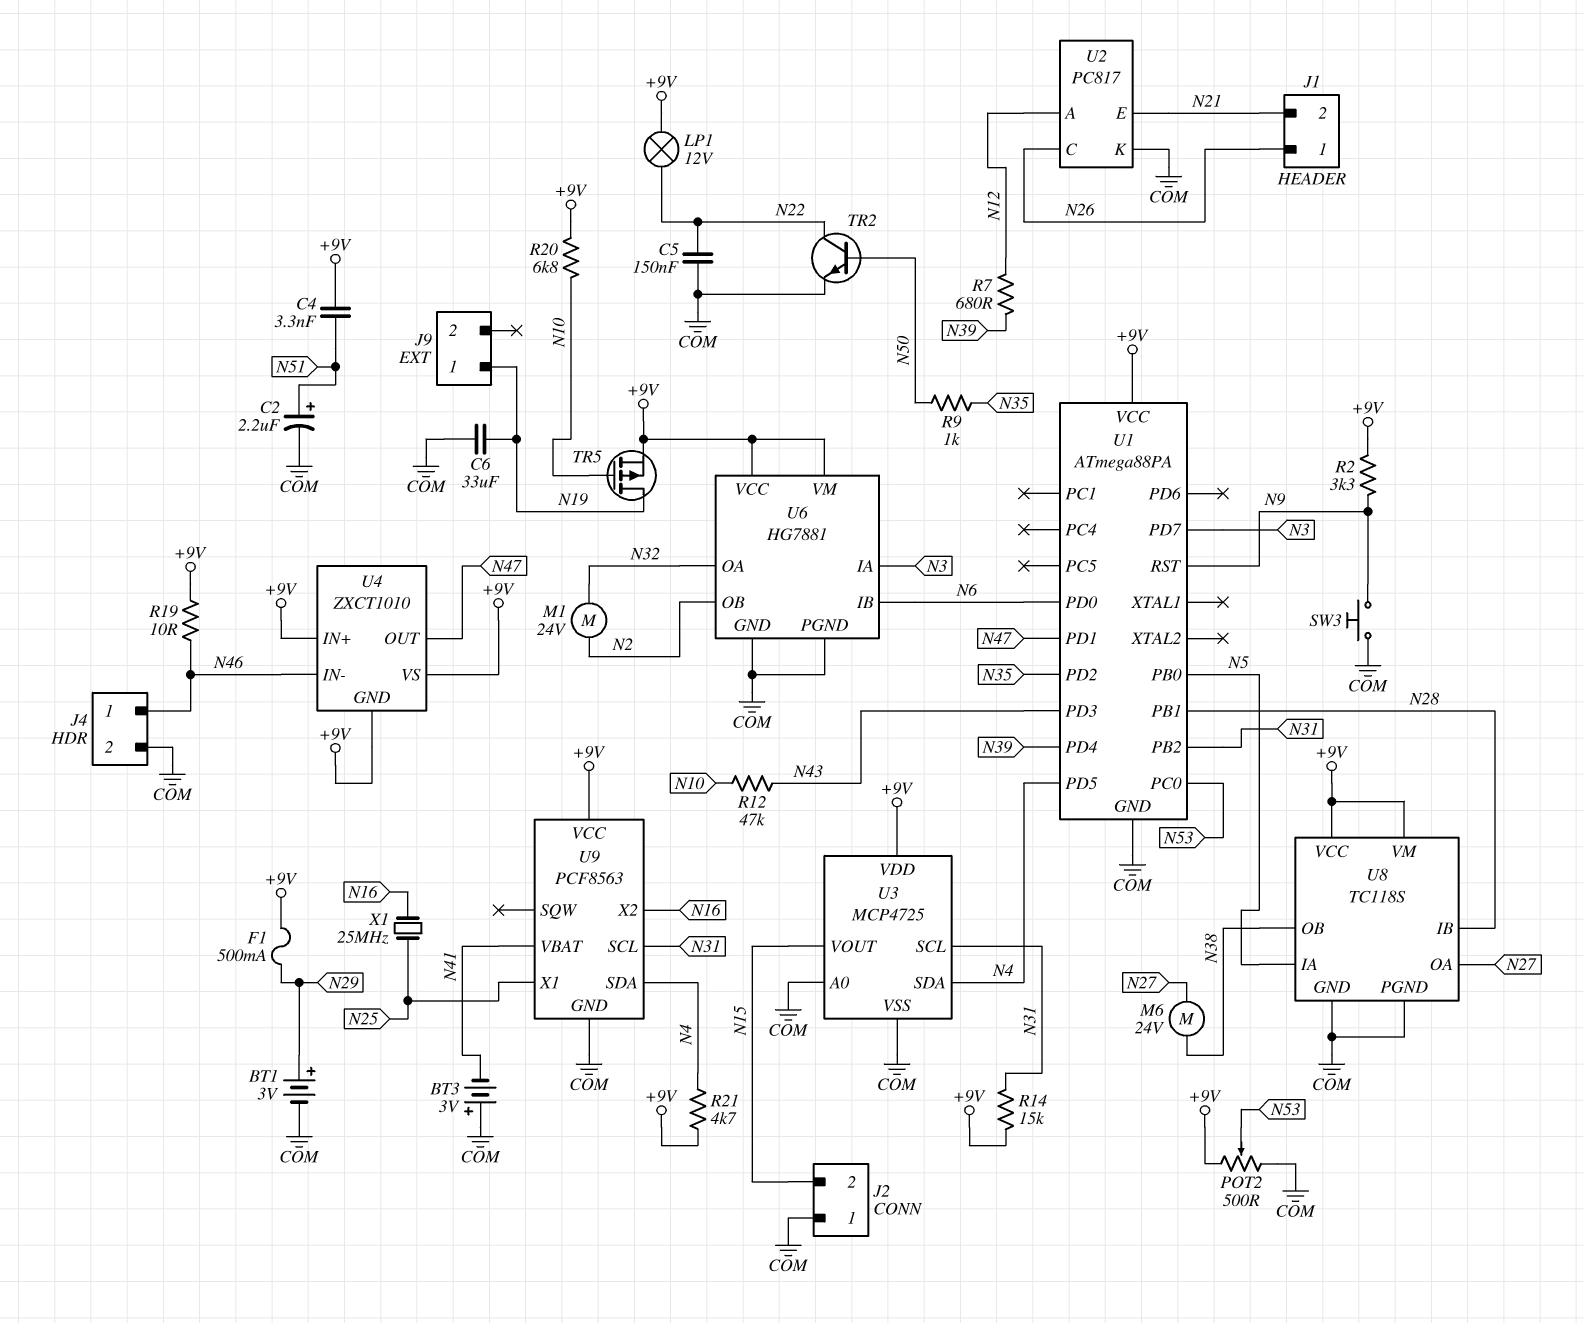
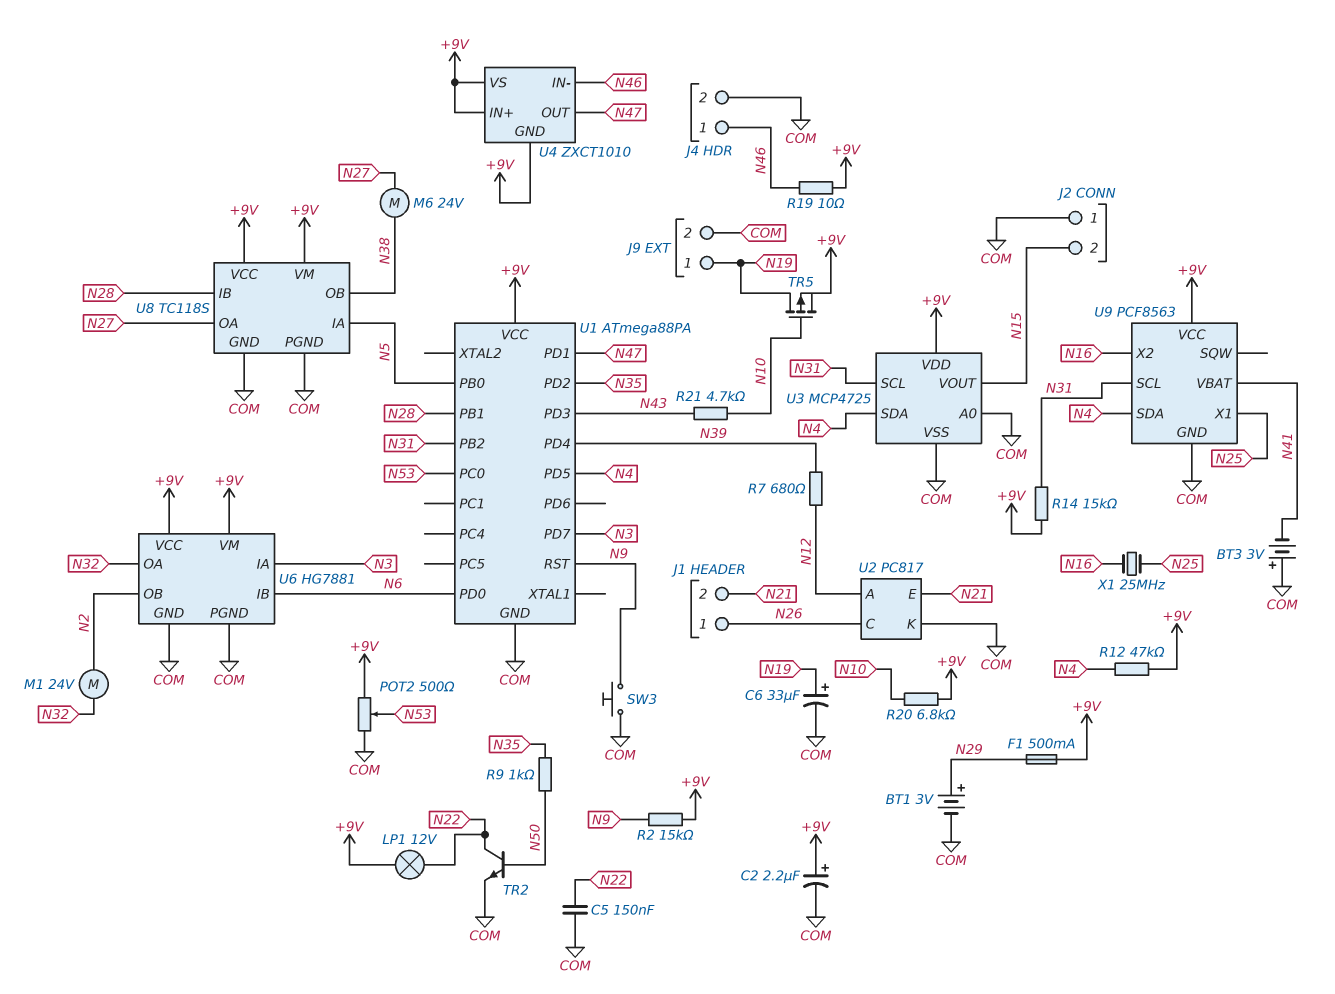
C2: 2.2uF (plus N51, minus COM) -> 2.2uF (plus +9V, minus COM)
C4: 3.3nF (+9V, N51) -> none
C6: 33uF (COM, N19) -> 33uF (plus N19, minus COM)
J9 pin 2: none -> COM
R2: 3.3k (+9V, N9) -> 15k (+9V, N9)
R12: 47k (N10, N43) -> 47k (+9V, N4)
R21: 4.7k (+9V, N4) -> 4.7k (N10, N43)

